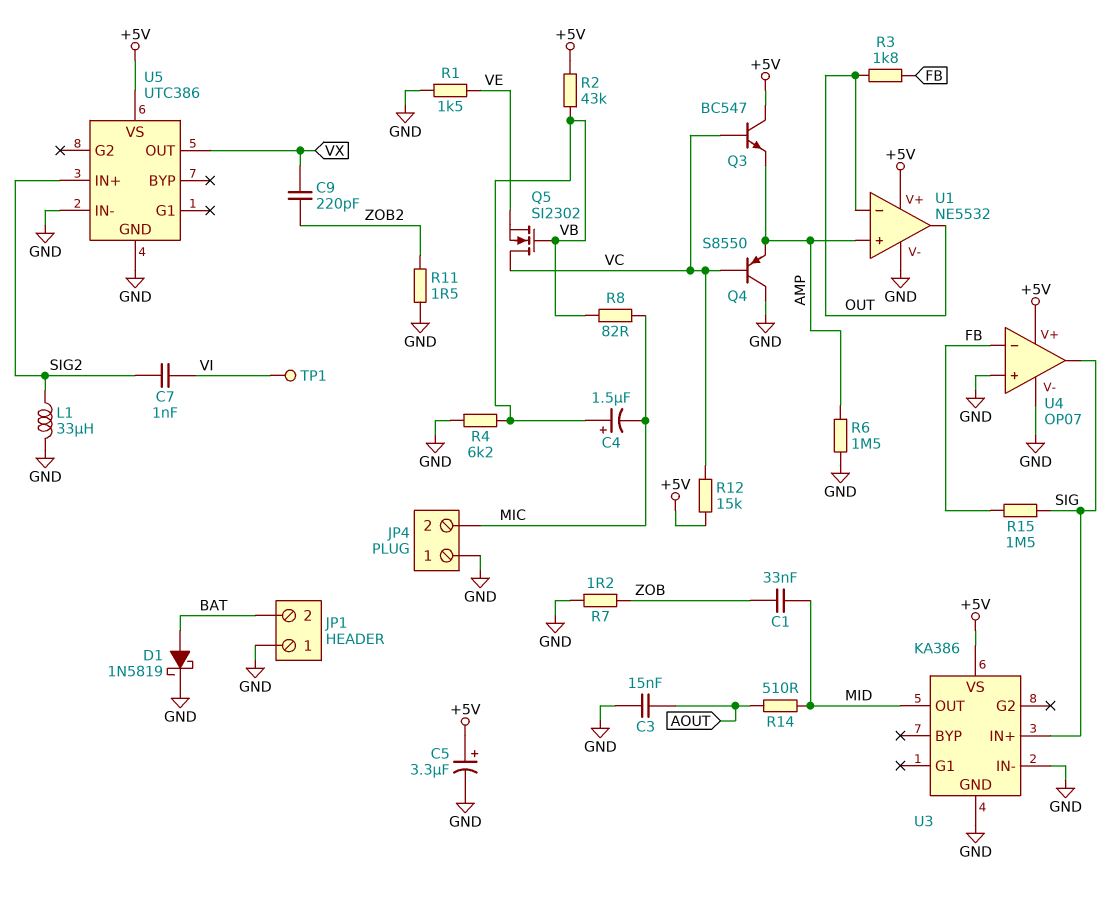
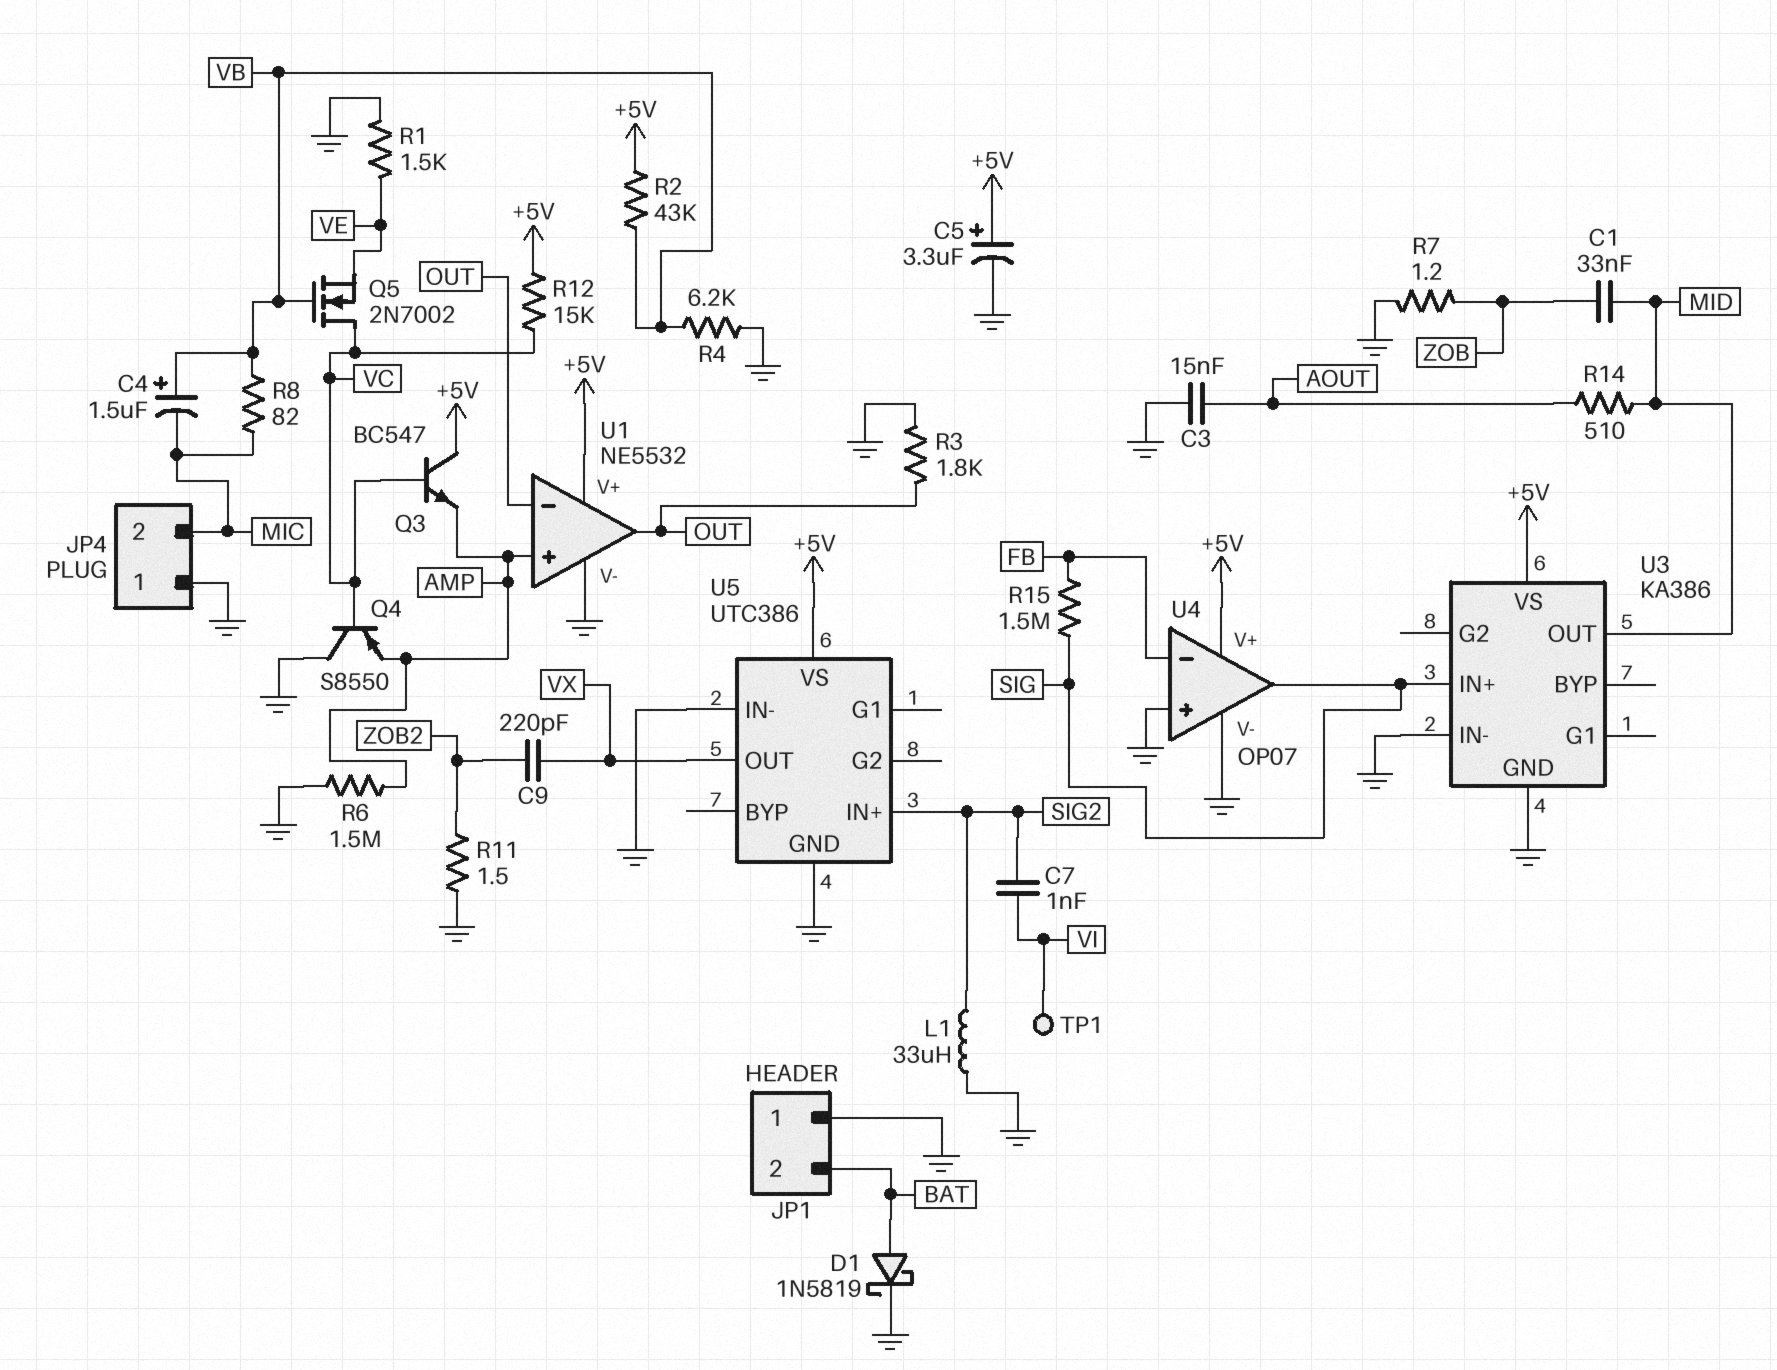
Q5: NMOS SI2302 (G VB, D VC, S VE) -> NMOS 2N7002 (G VB, D VC, S VE)
R3: 1.8k (FB, OUT) -> 1.8k (GND, OUT)

